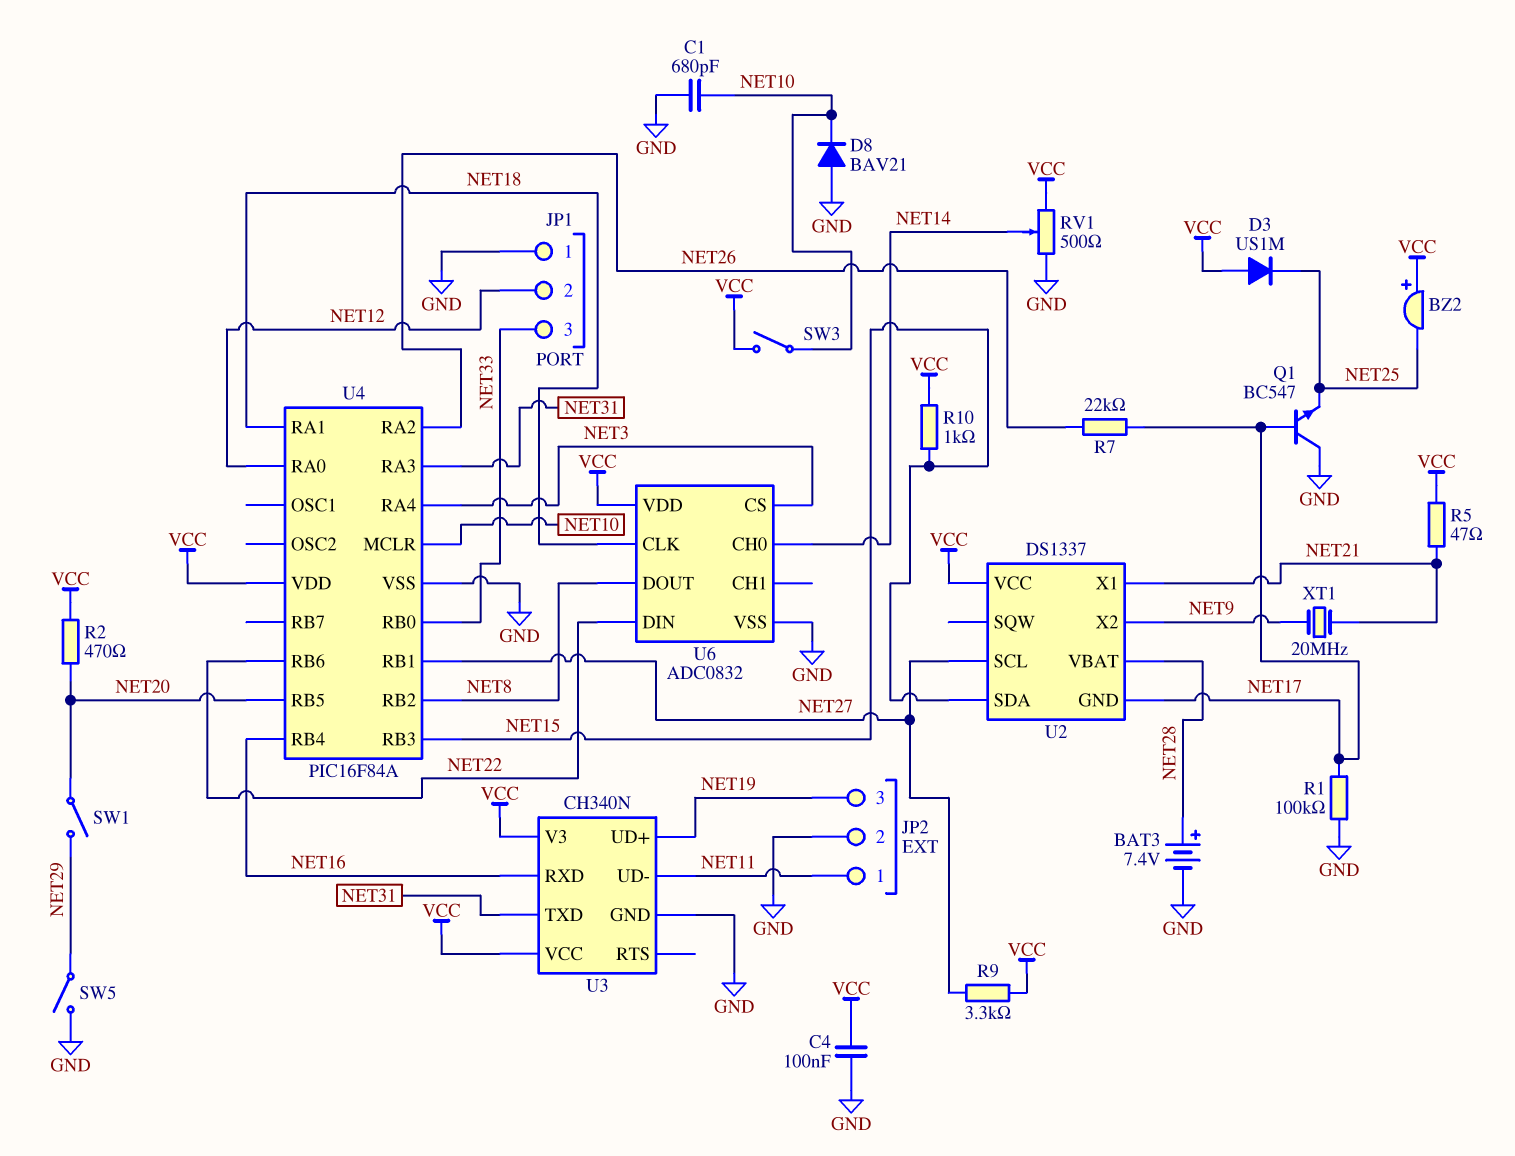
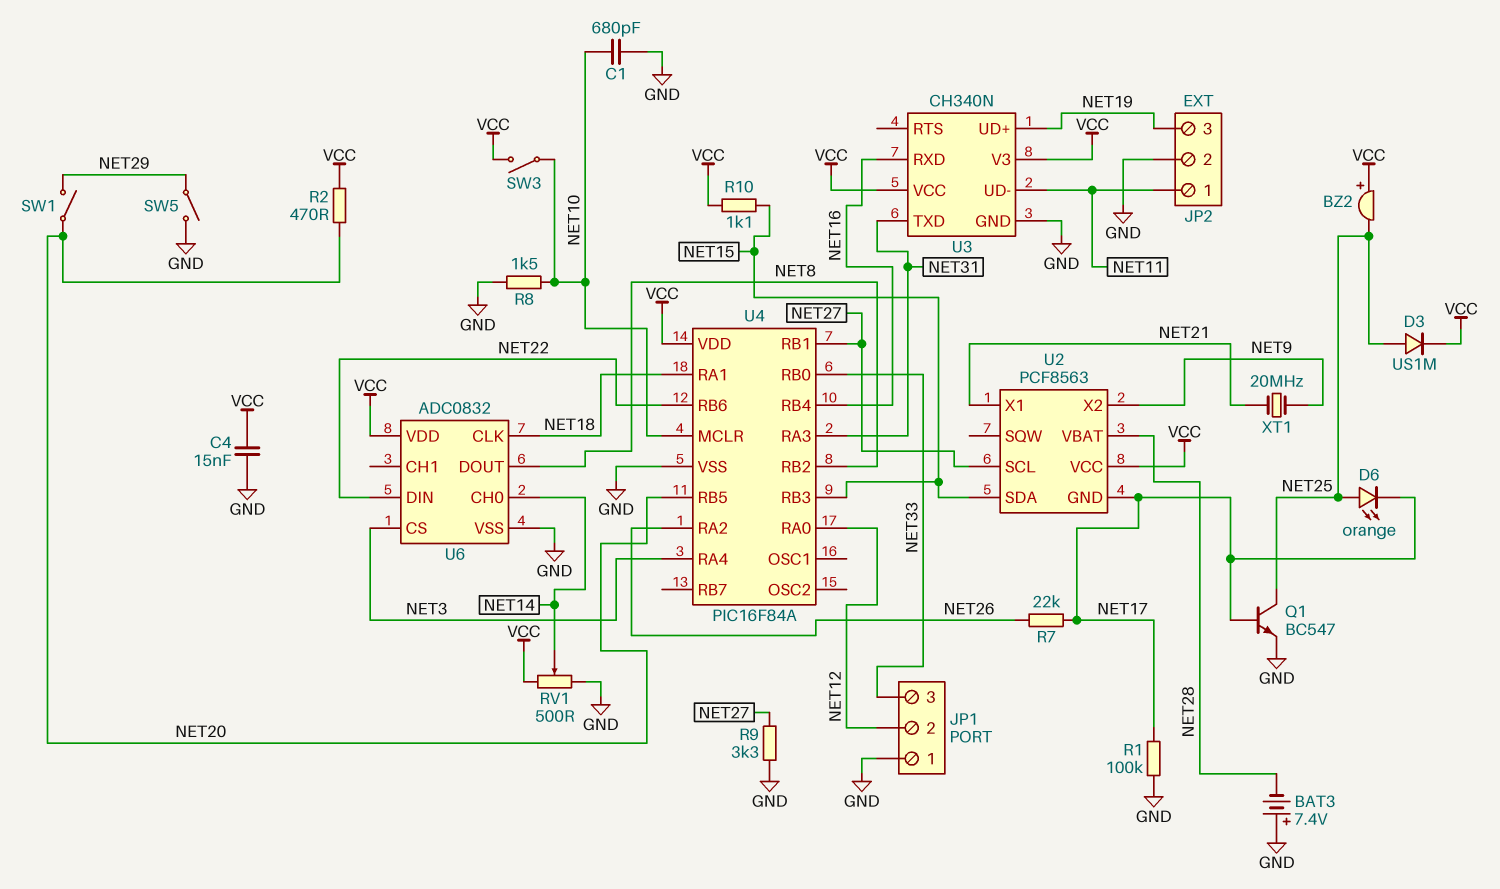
BAT3: 7.4V (plus NET28, minus GND) -> 7.4V (plus GND, minus NET28)
C4: 100nF (GND, VCC) -> 15nF (GND, VCC)
D3: diode US1M (A VCC, K NET25) -> diode US1M (A NET25, K VCC)
D6: none -> LED orange (A NET25, K NET17)
D8: diode BAV21 (A GND, K NET10) -> none
Q1: NPN BC547 (B NET17, C GND, E NET25) -> NPN BC547 (B NET17, C NET25, E GND)
R5: 47 (NET21, VCC) -> none
R8: none -> 1.5k (GND, NET10)
R9: 3.3k (NET27, VCC) -> 3.3k (GND, NET27)
R10: 1k (NET15, VCC) -> 1.1k (NET15, VCC)
U2: DS1337 -> PCF8563

